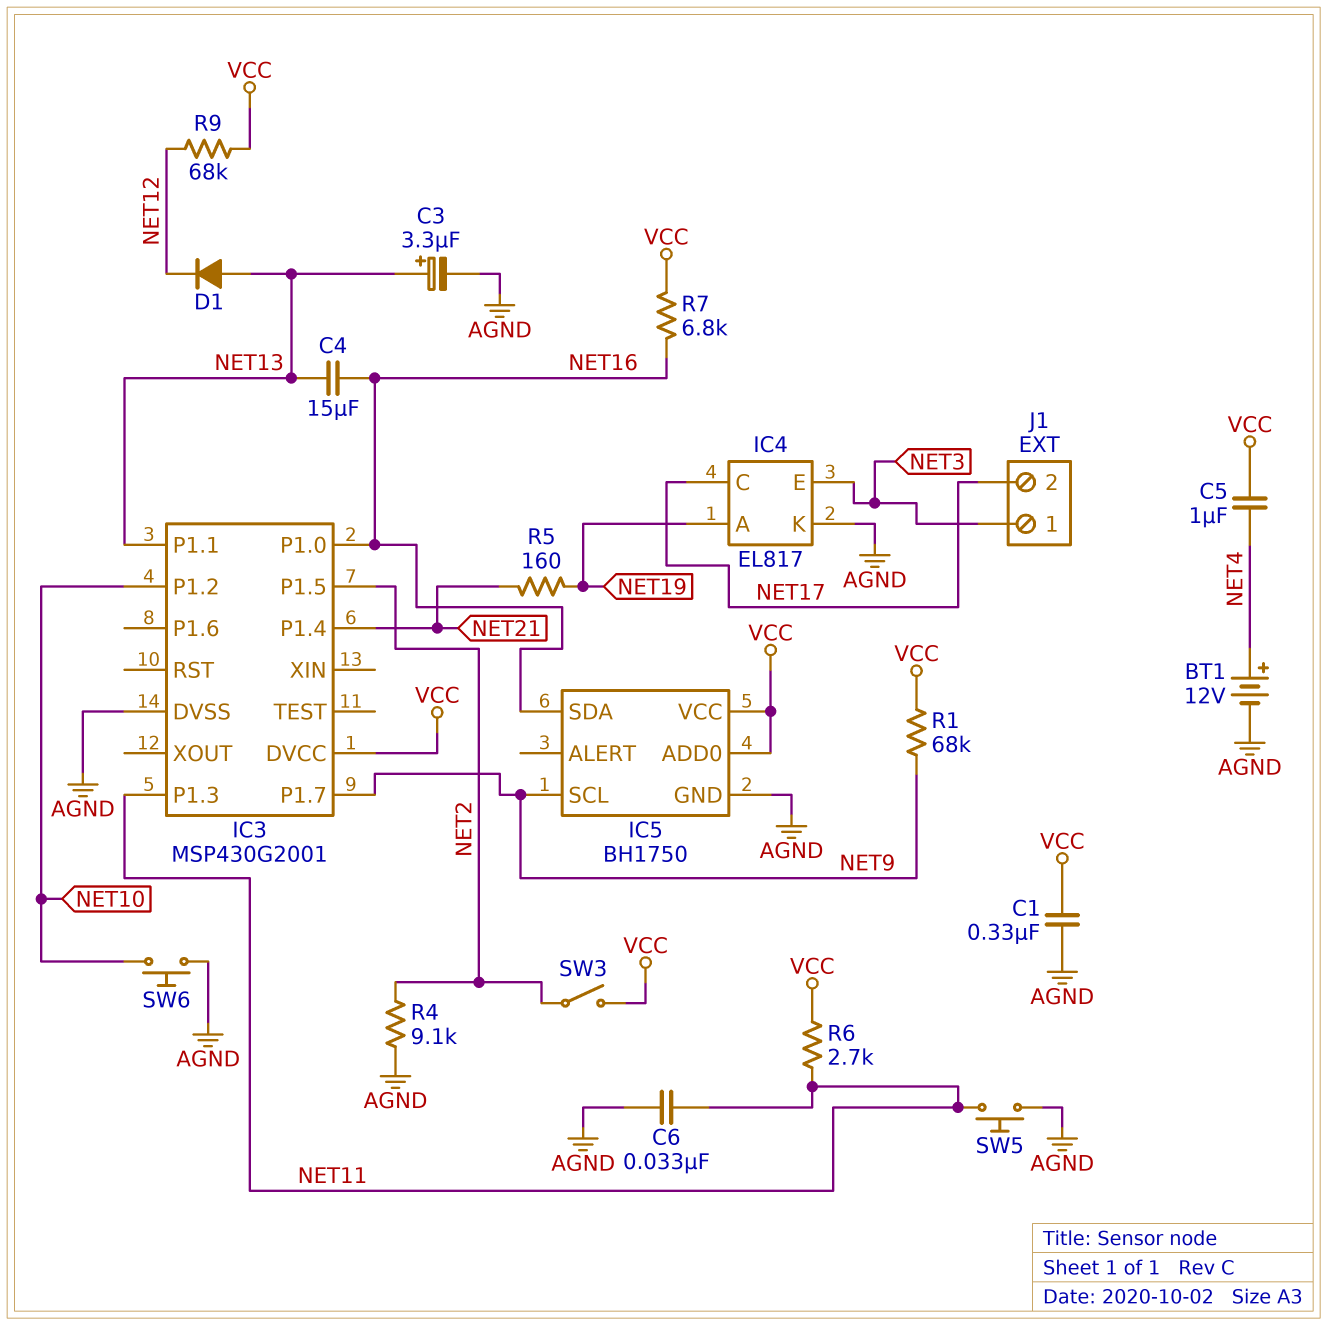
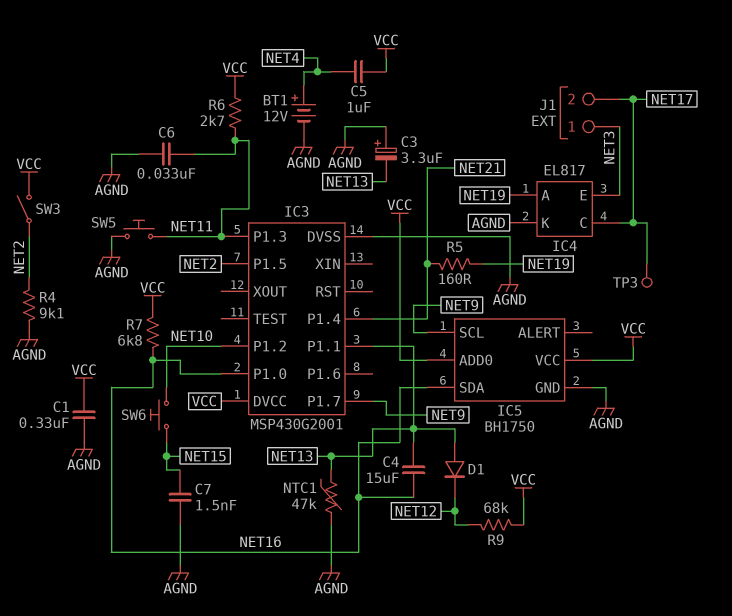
C3: 3.3uF (plus NET13, minus AGND) -> 3.3uF (plus AGND, minus NET13)
C7: none -> 1.5nF (AGND, NET15)
NTC1: none -> 47k (AGND, NET13)
R1: 68k (NET9, VCC) -> none
SW6: button (AGND, NET10) -> button (NET10, NET15)
TP3: none -> test point (NET17)

